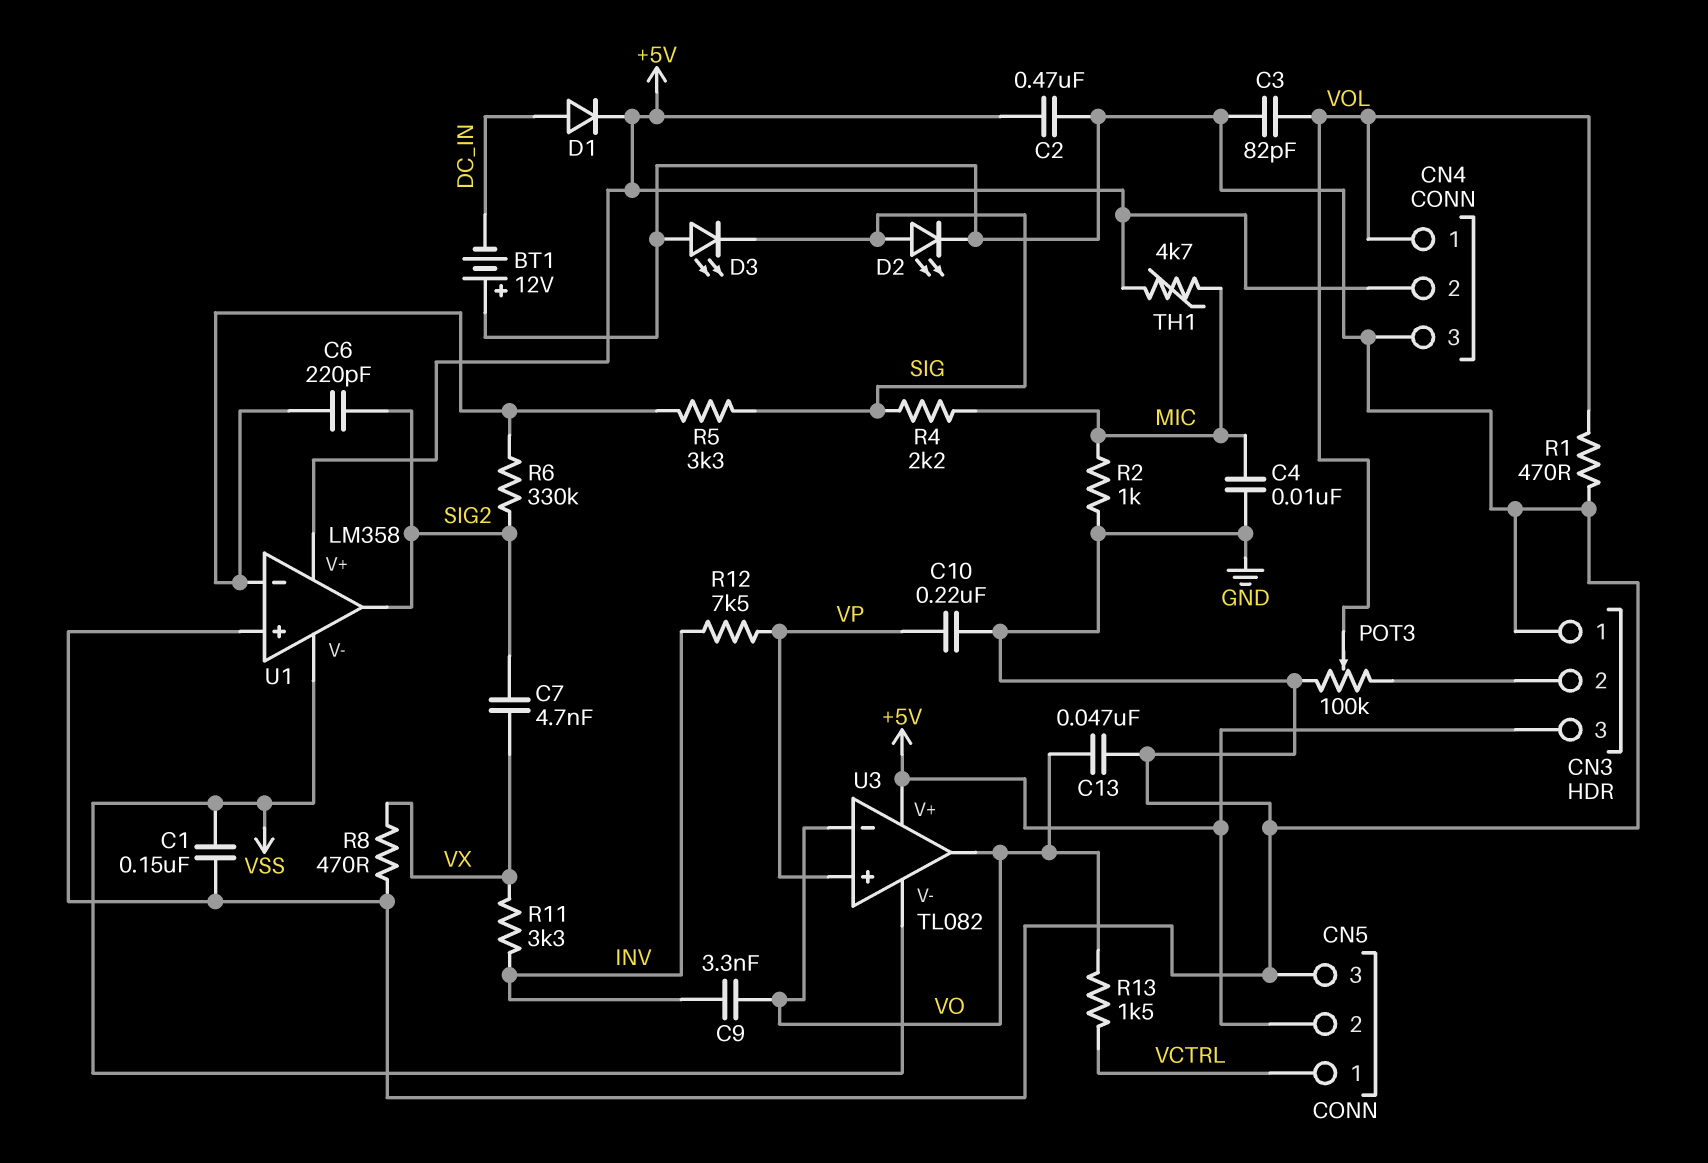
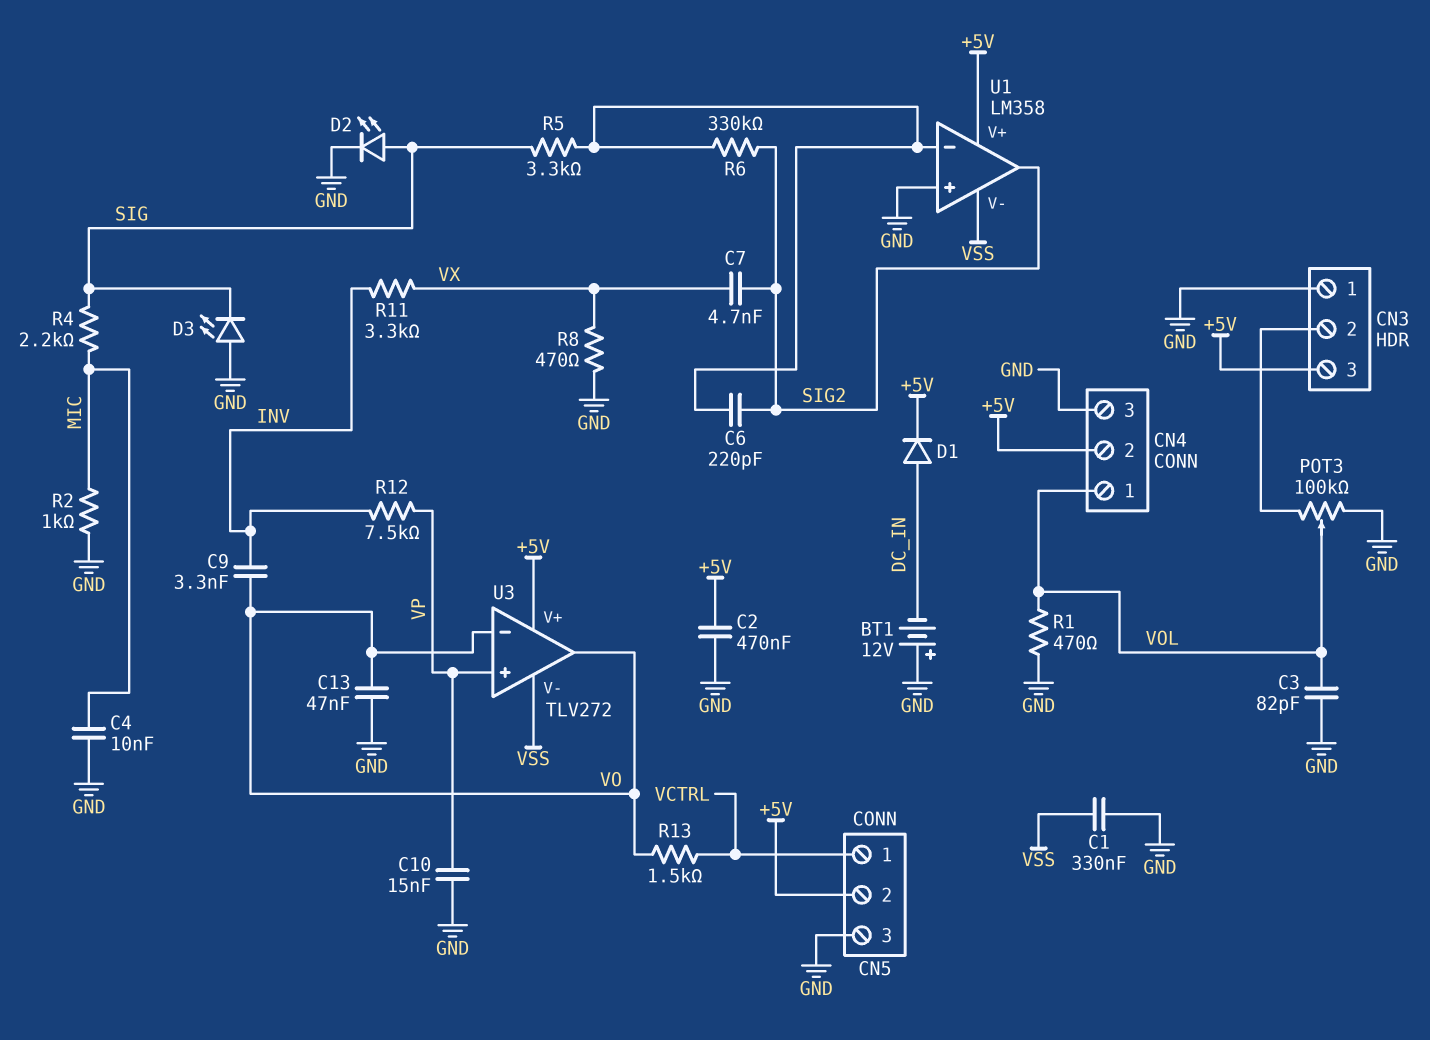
C1: 150nF (GND, VSS) -> 330nF (GND, VSS)
C10: 220nF (GND, VP) -> 15nF (GND, VP)
TH1: 4.7k (+5V, MIC) -> none
U3: TL082 -> TLV272

